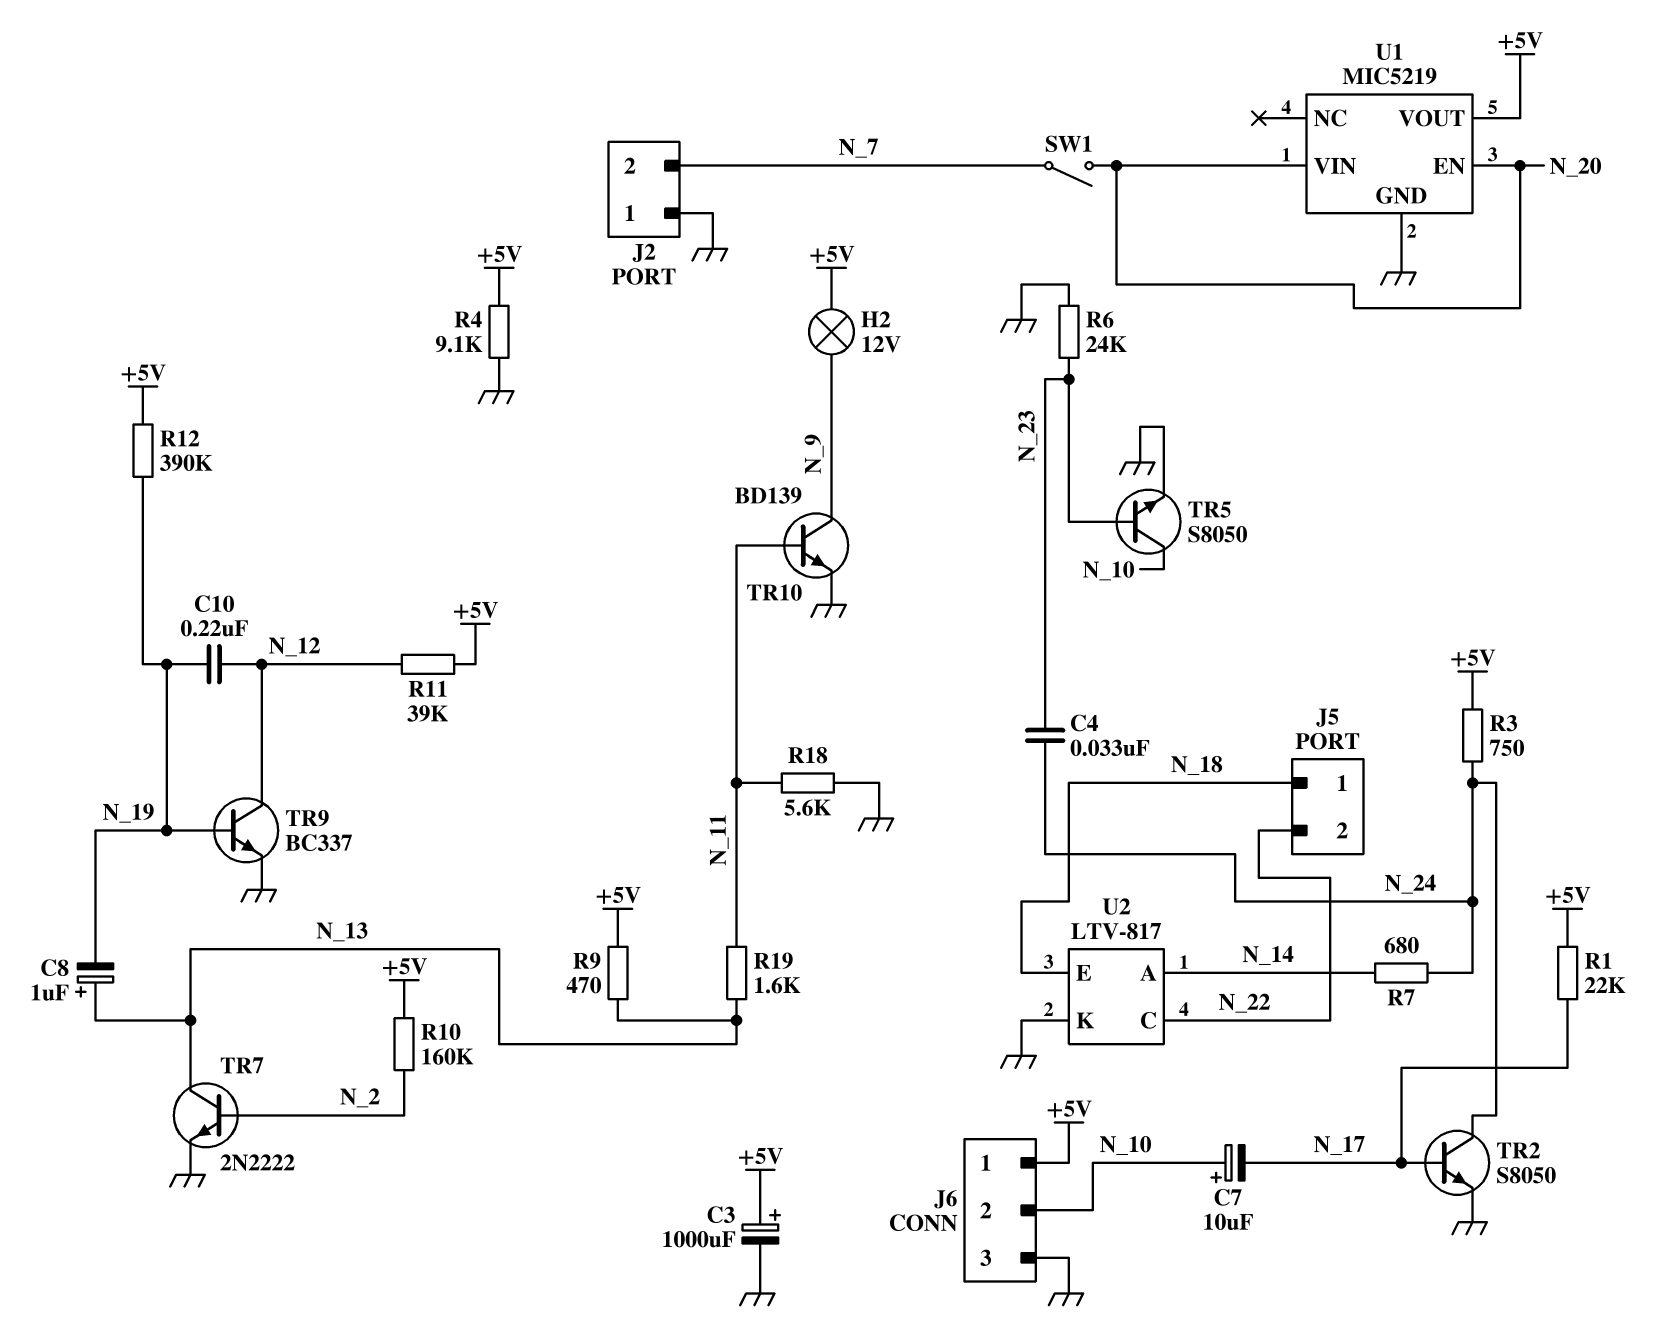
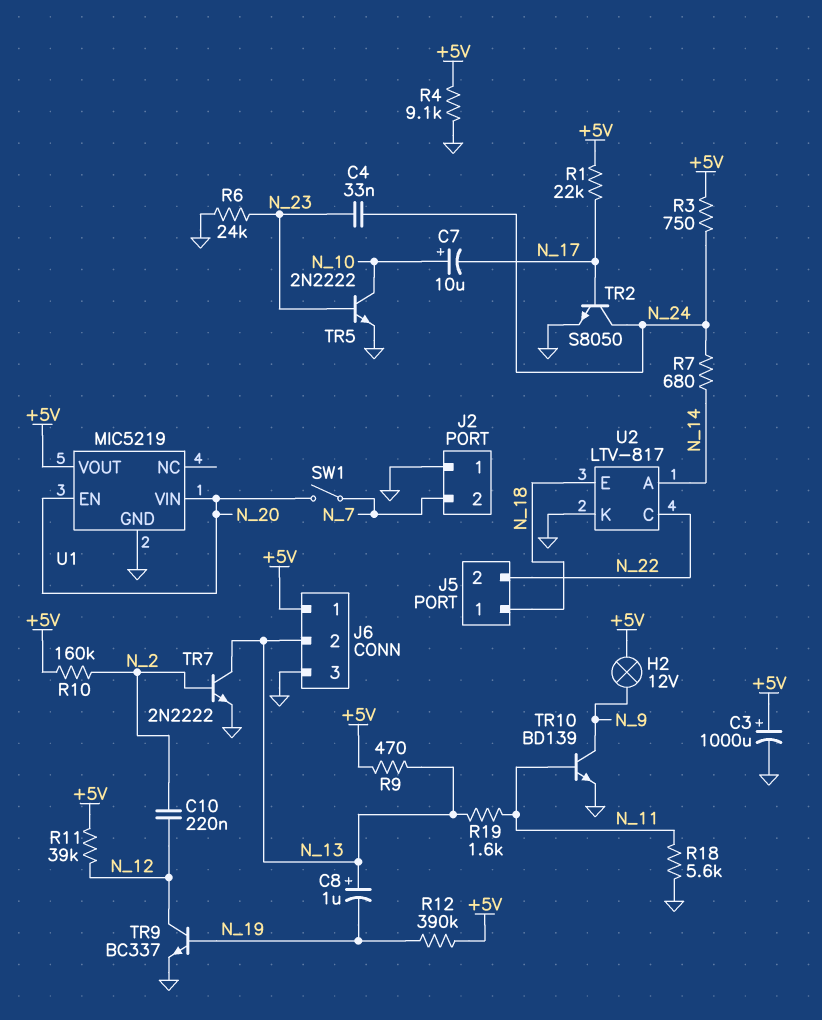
C10: 220nF (N_12, N_19) -> 220nF (N_2, N_12)
J6 pin 2: N_10 -> N_13
TR5: NPN S8050 (B N_23, C N_10, E GND) -> NPN 2N2222 (B N_23, C N_10, E GND)

